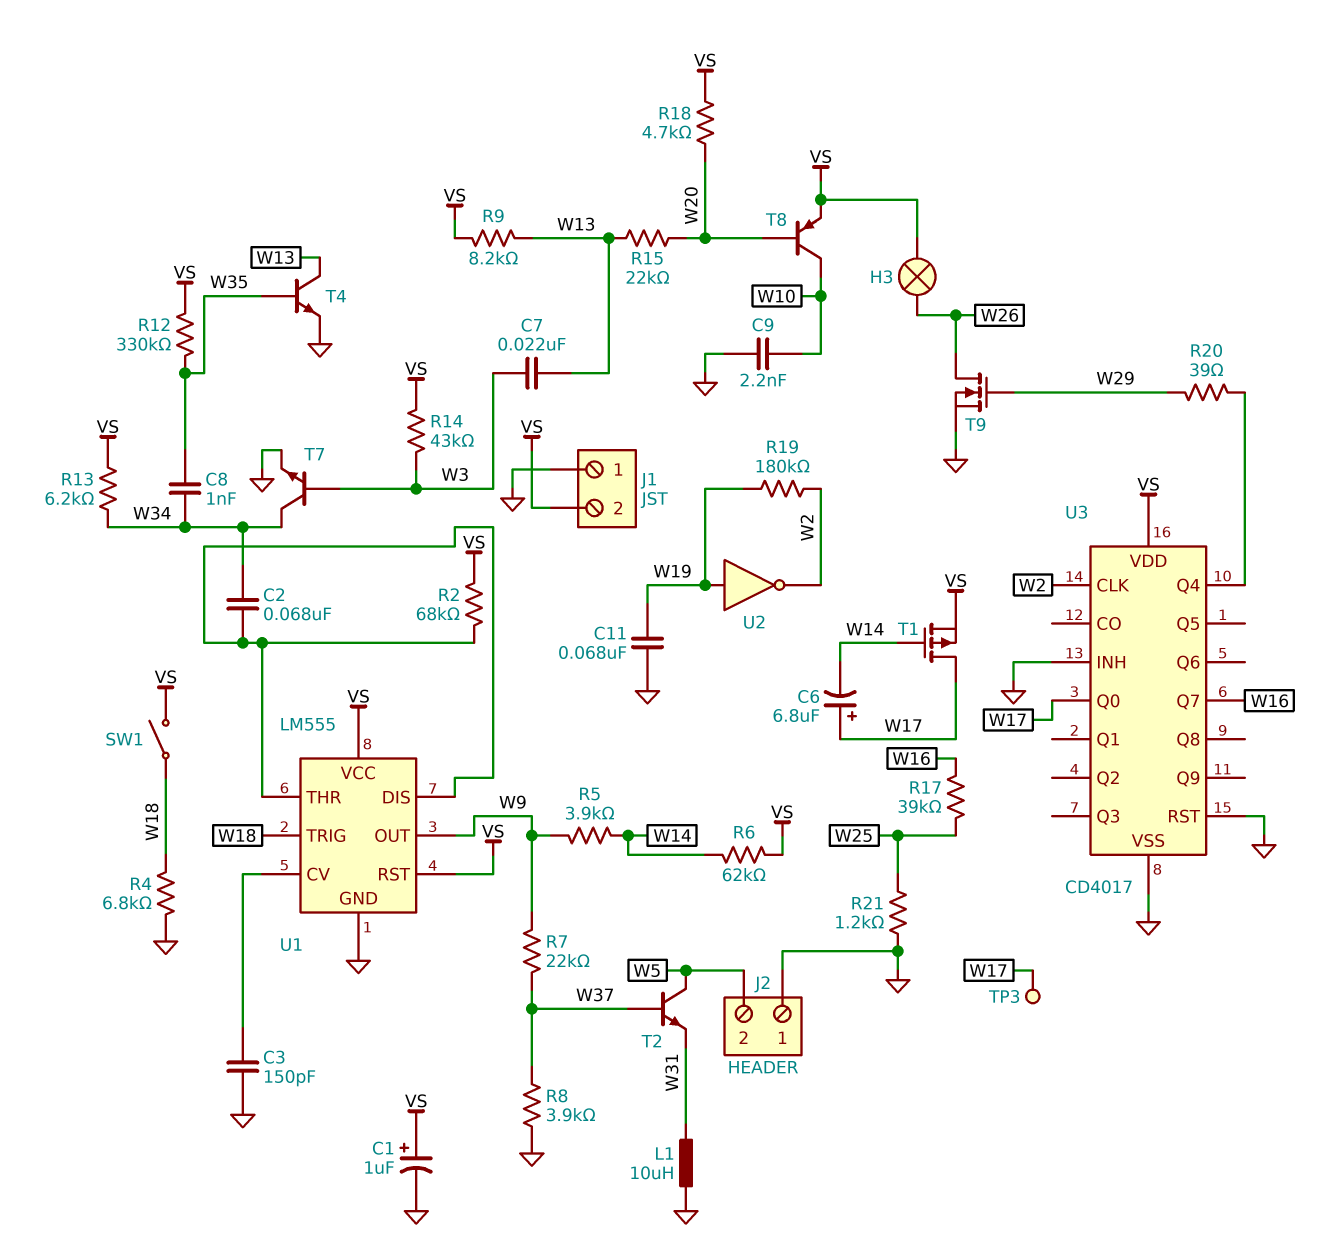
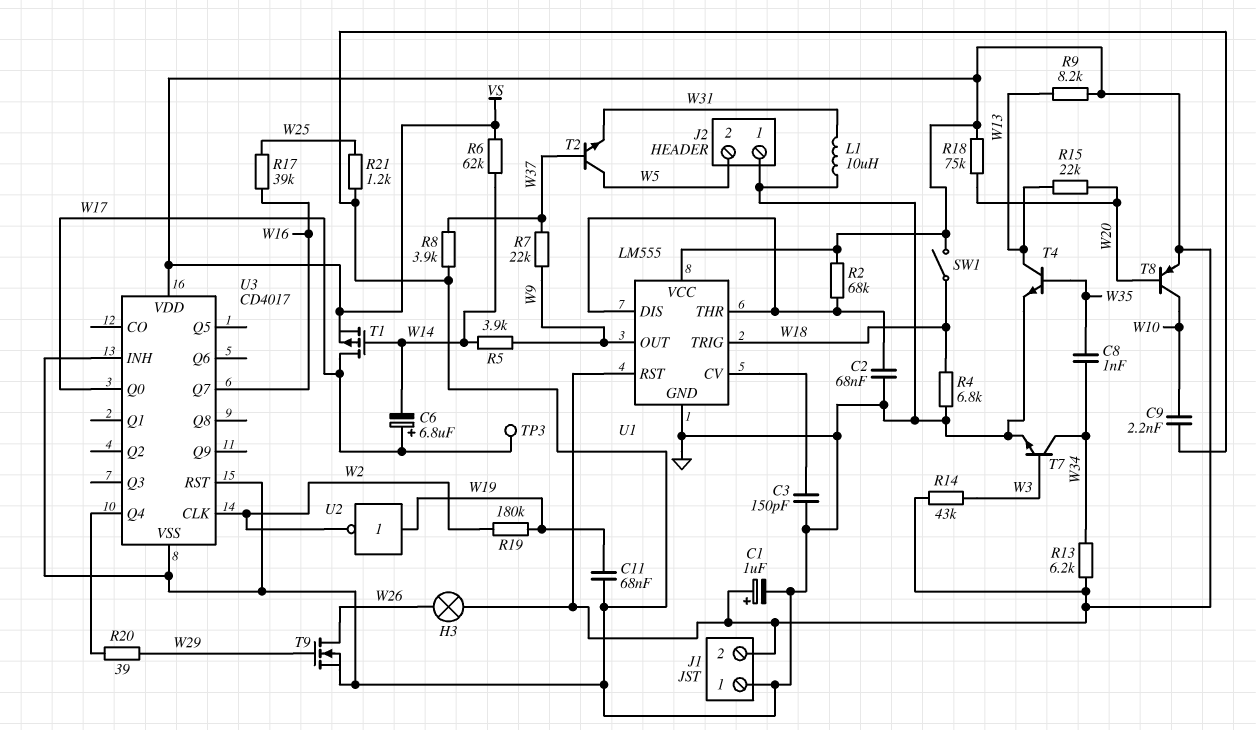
C2: 68nF (U1/DIS, W34) -> 68nF (GND, U1/DIS)
C7: 22nF (W3, W13) -> none
R12: 330k (VS, W35) -> none
R18: 4.7k (VS, W20) -> 75k (VS, W20)

